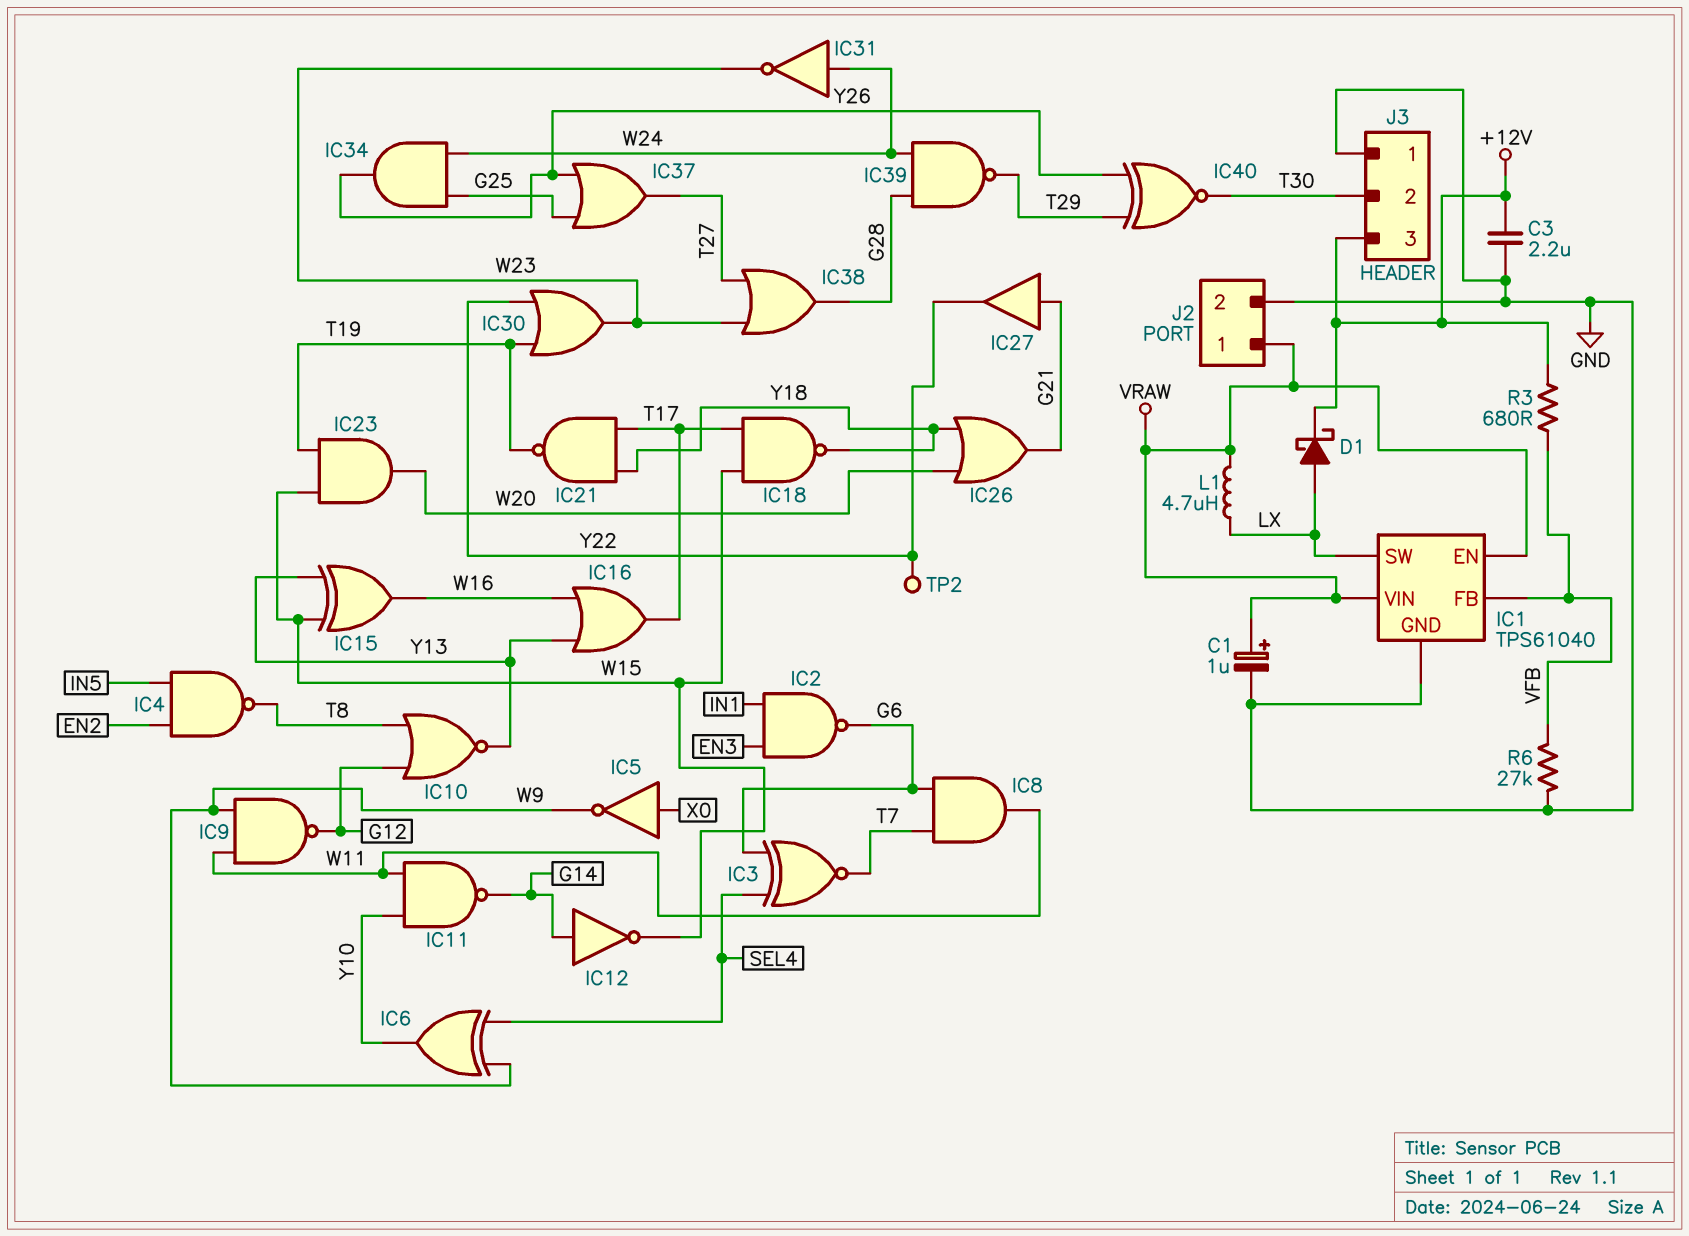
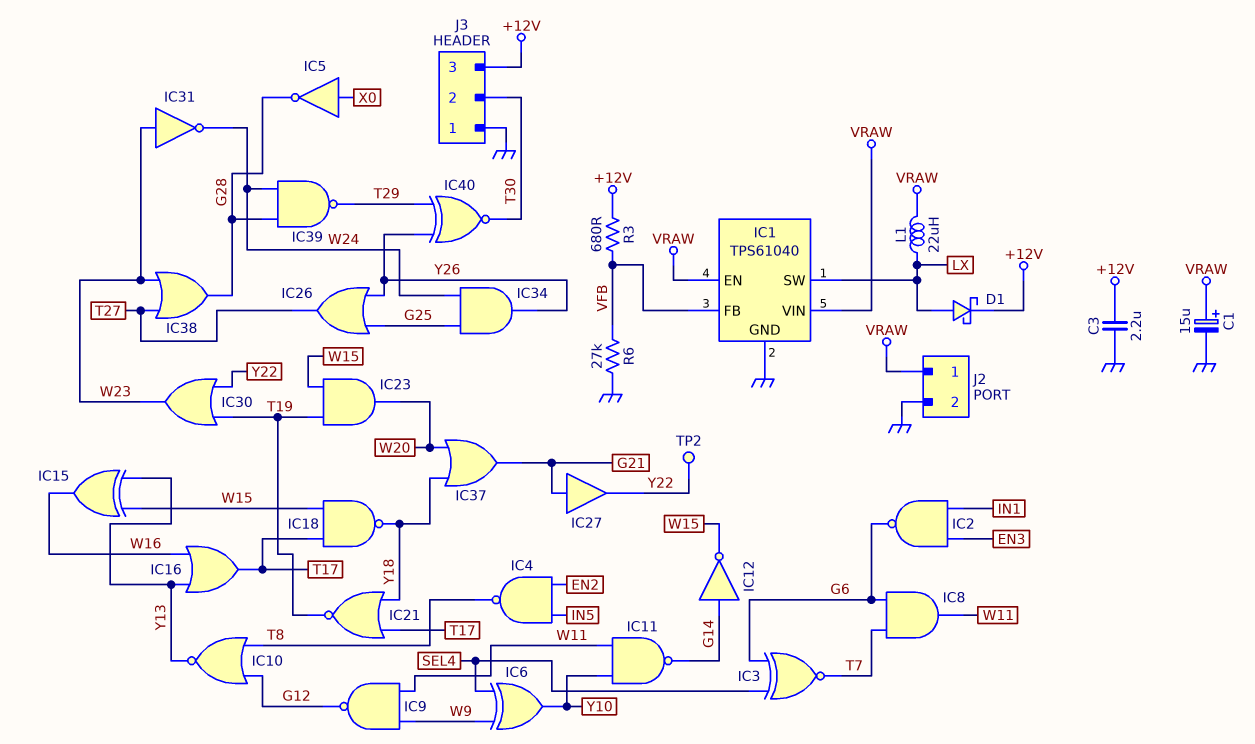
C1: 1uF (plus VRAW, minus GND) -> 15uF (plus VRAW, minus GND)
IC5: NOT (in X0, out W9) -> NOT (in X0, out G28)
IC21: NAND (in T17, in Y18, out T19) -> NOR (in T17, in Y18, out T19)
IC26: OR (in W20, in Y18, out G21) -> OR (in G25, in Y26, out T27)
IC31: NOT (in W24, out W23) -> NOT (in W23, out W24)
IC37: OR (in G25, in Y26, out T27) -> OR (in W20, in Y18, out G21)
L1: 4.7uH (LX, VRAW) -> 22uH (LX, VRAW)

